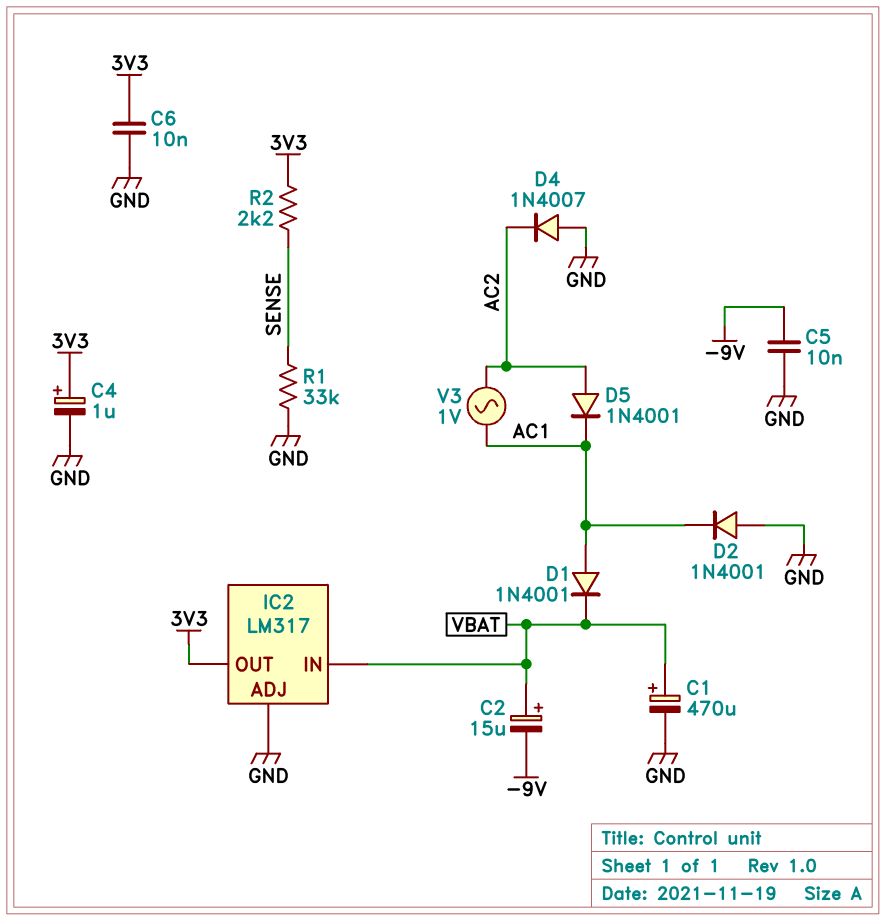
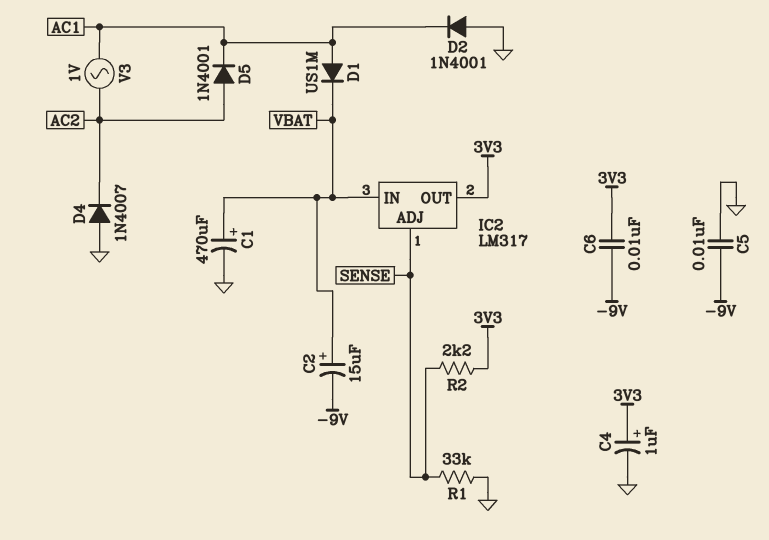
C6: 10nF (3V3, GND) -> 10nF (-9V, 3V3)
D1: diode 1N4001 (A AC1, K VBAT) -> diode US1M (A AC1, K VBAT)
IC2 pin ADJ: GND -> SENSE

